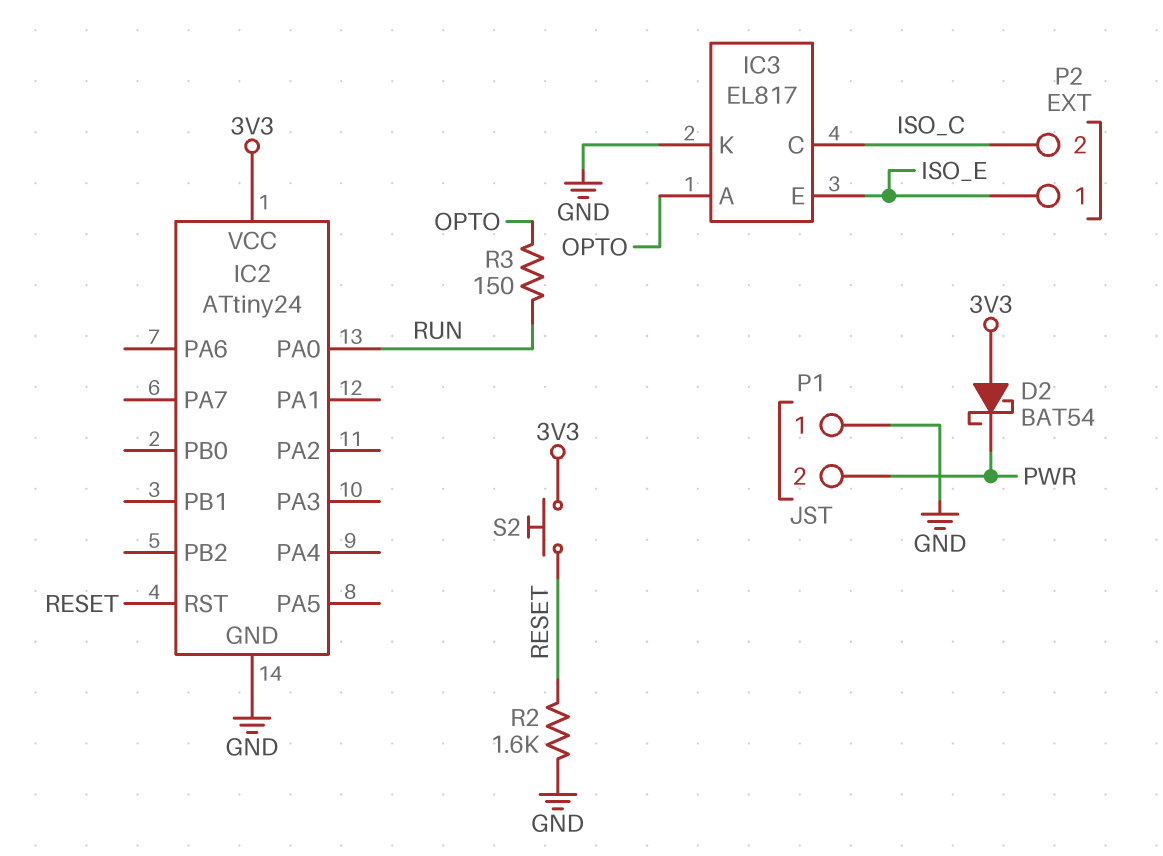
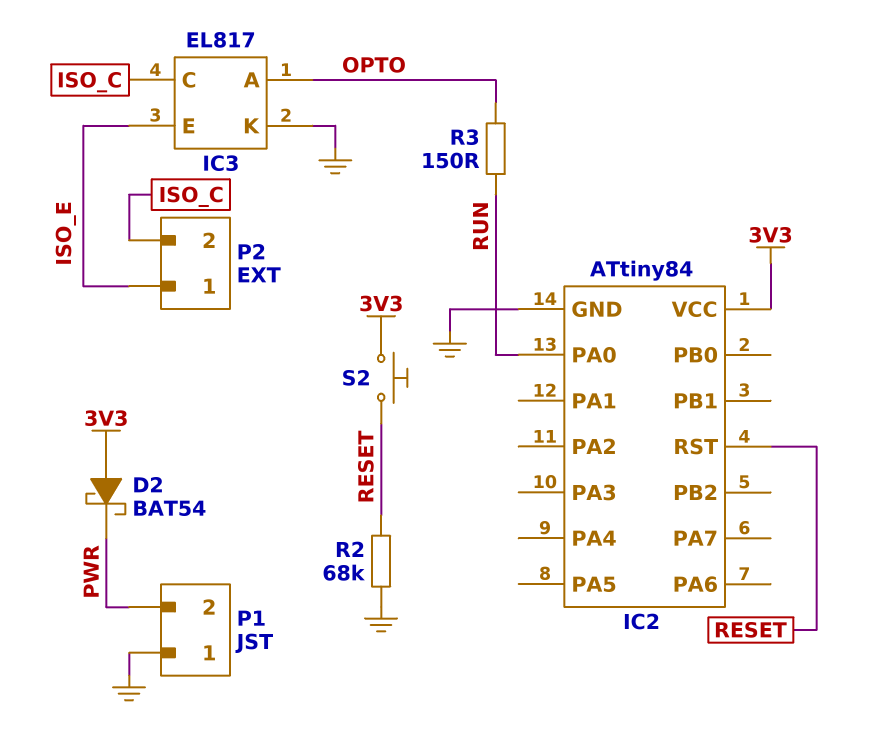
IC2: ATtiny24 -> ATtiny84
R2: 1.6k (GND, RESET) -> 68k (GND, RESET)

